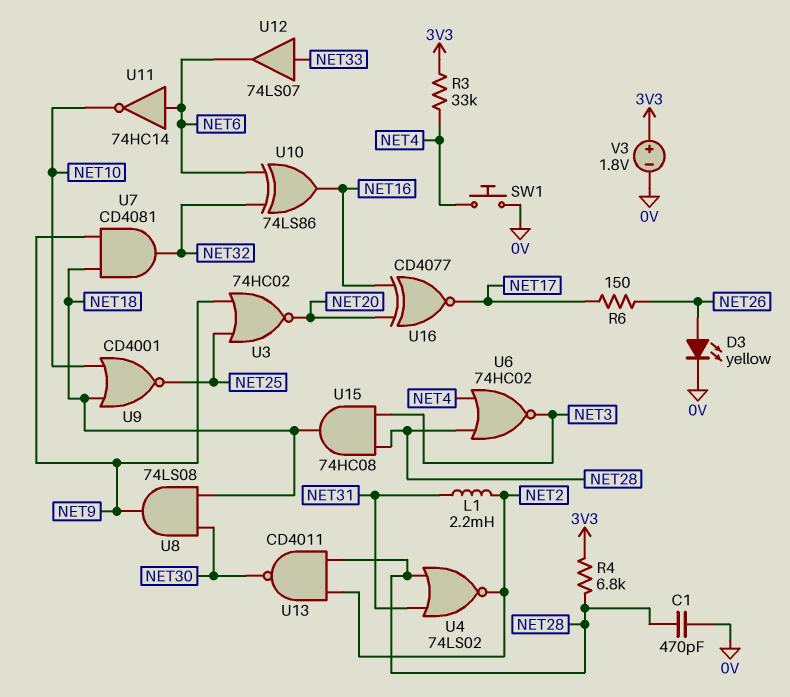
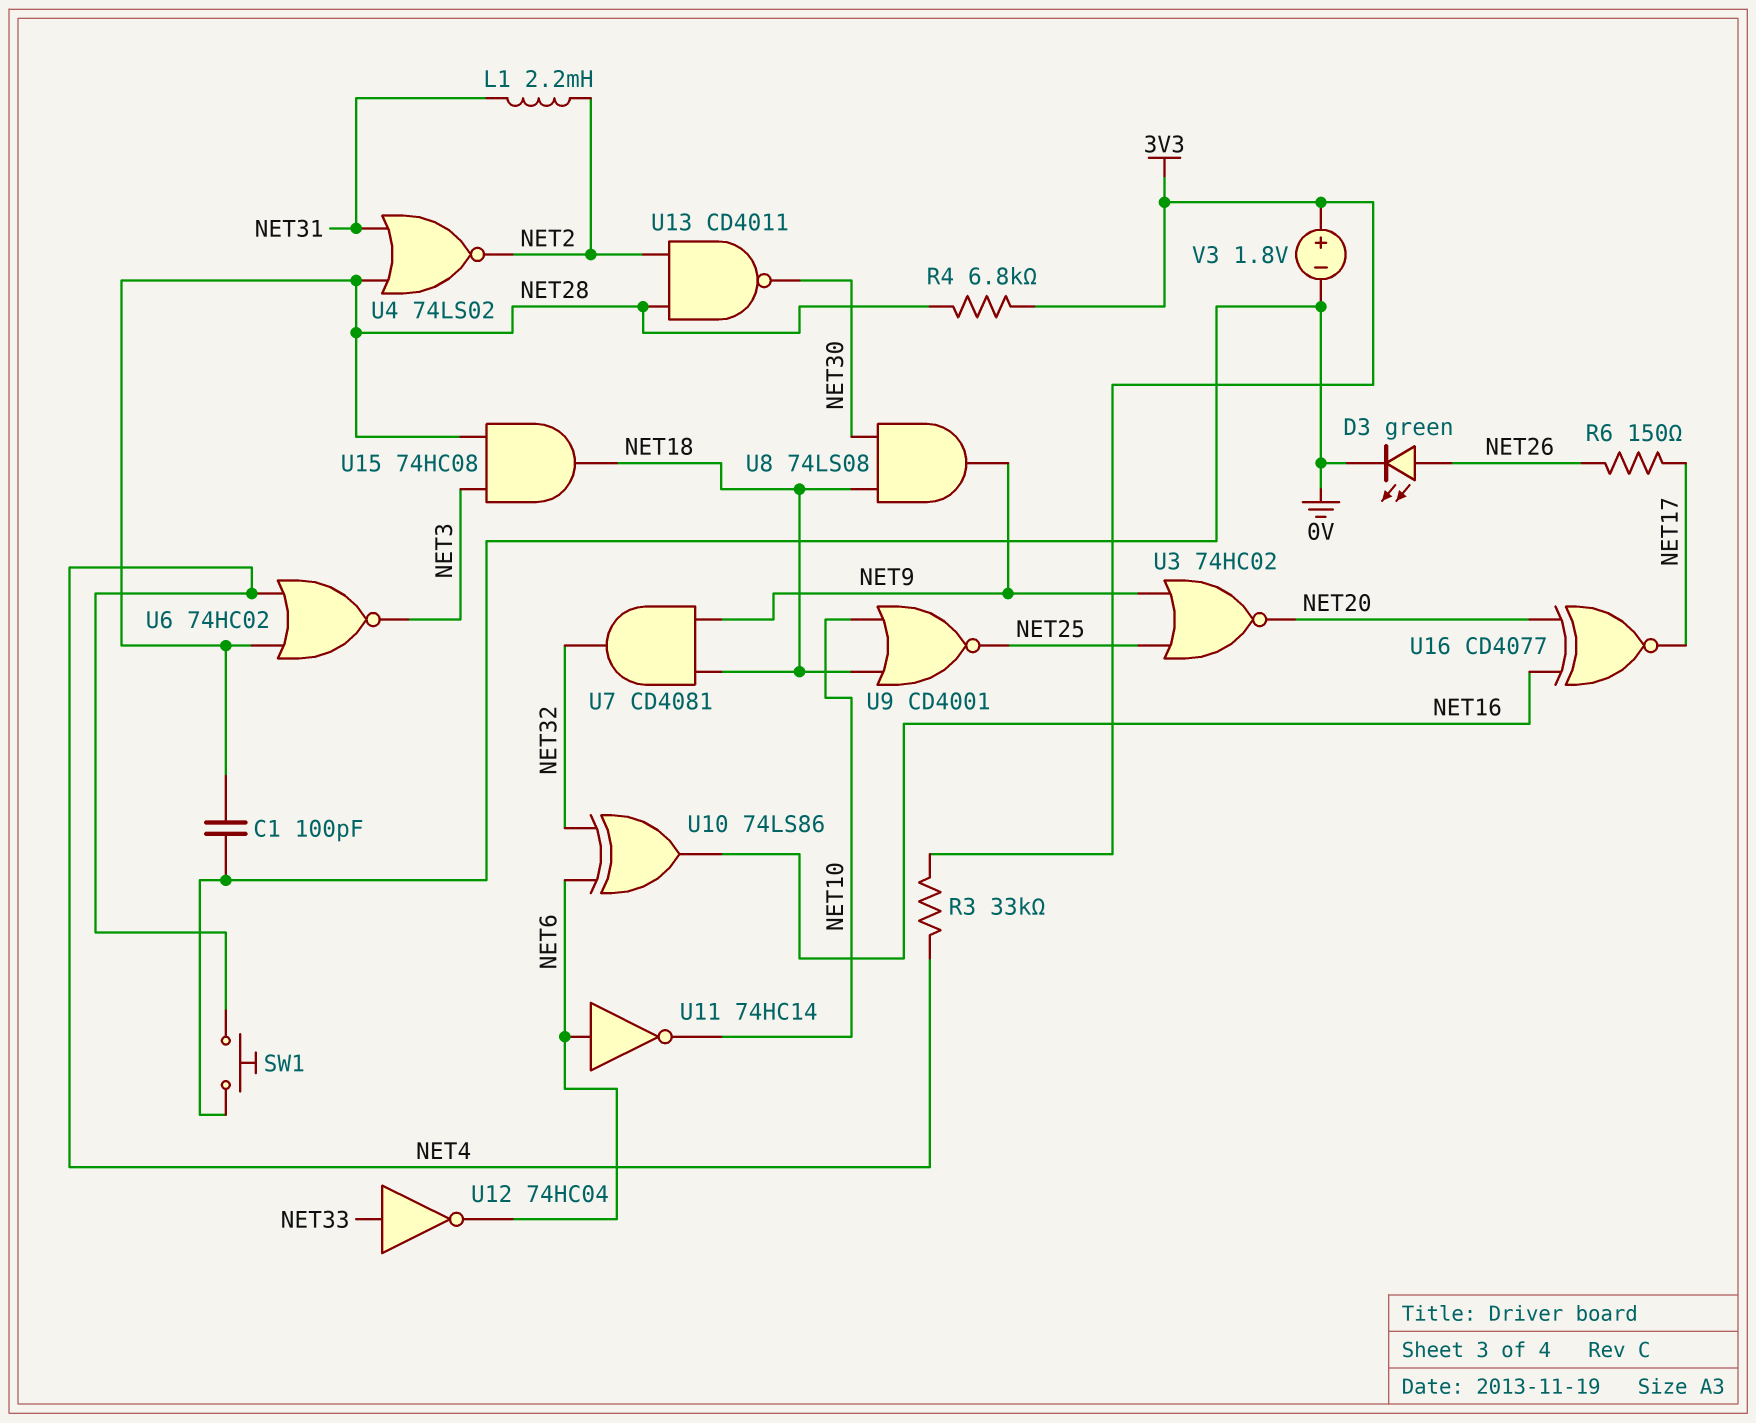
C1: 470pF (0V, NET28) -> 100pF (0V, NET28)
D3: LED yellow (A NET26, K 0V) -> LED green (A NET26, K 0V)
U12: buffer 74LS07 (in NET33, out NET6) -> NOT 74HC04 (in NET33, out NET6)

